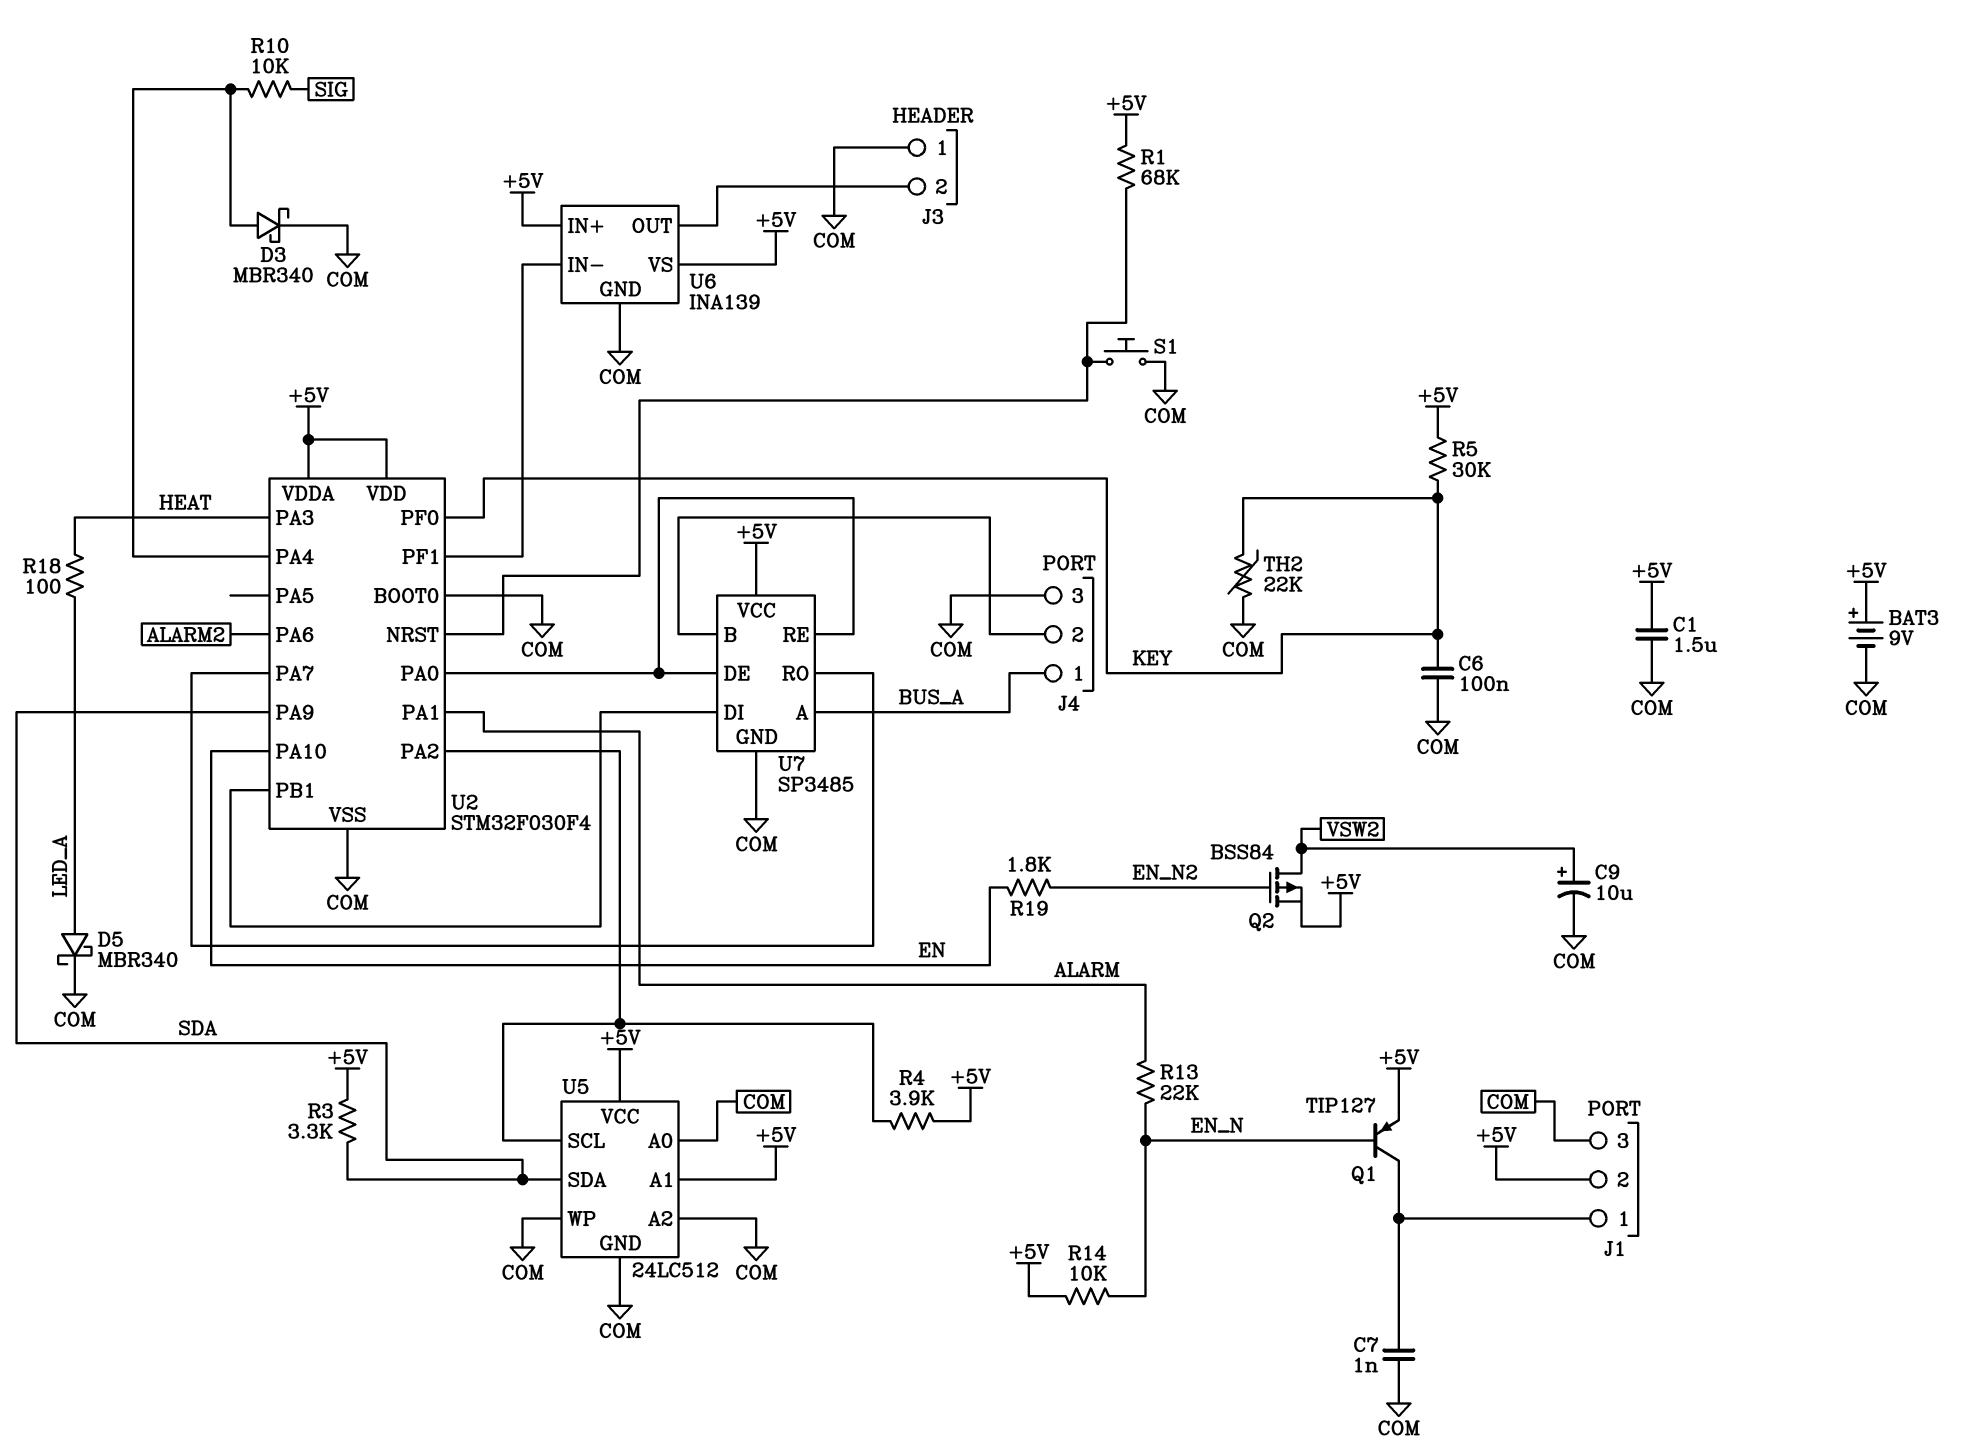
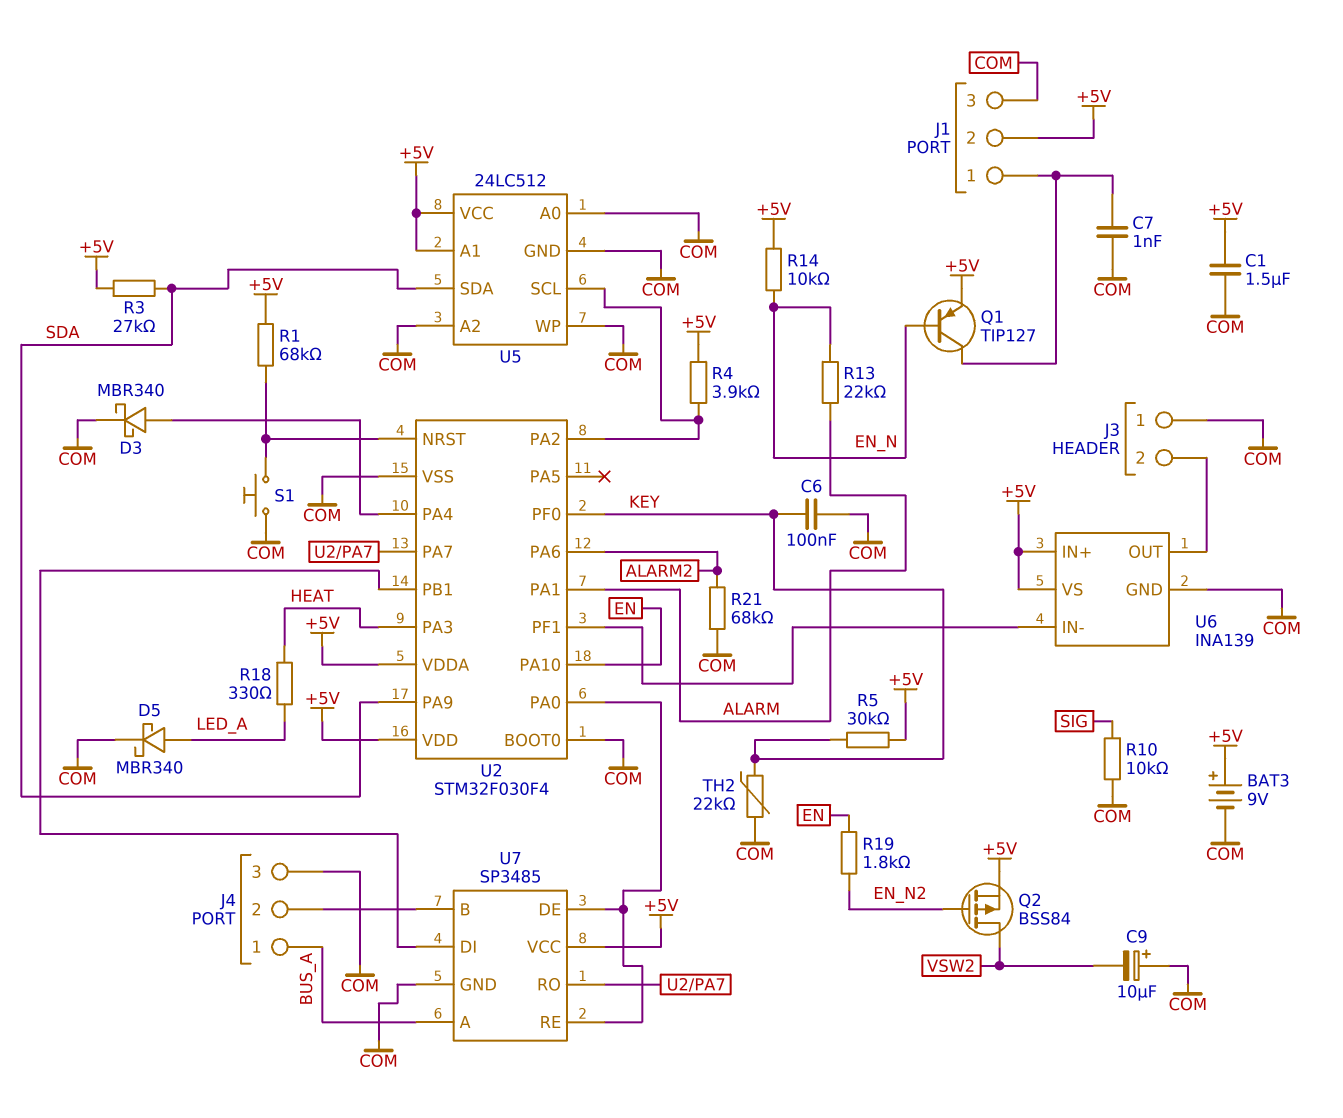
C9: 10uF (plus VSW2, minus COM) -> 10uF (plus COM, minus VSW2)
R3: 3.3k (+5V, SDA) -> 27k (+5V, SDA)
R10: 10k (SIG, U2/PA4) -> 10k (COM, SIG)
R18: 100 (HEAT, LED_A) -> 330 (HEAT, LED_A)
R21: none -> 68k (ALARM2, COM)

